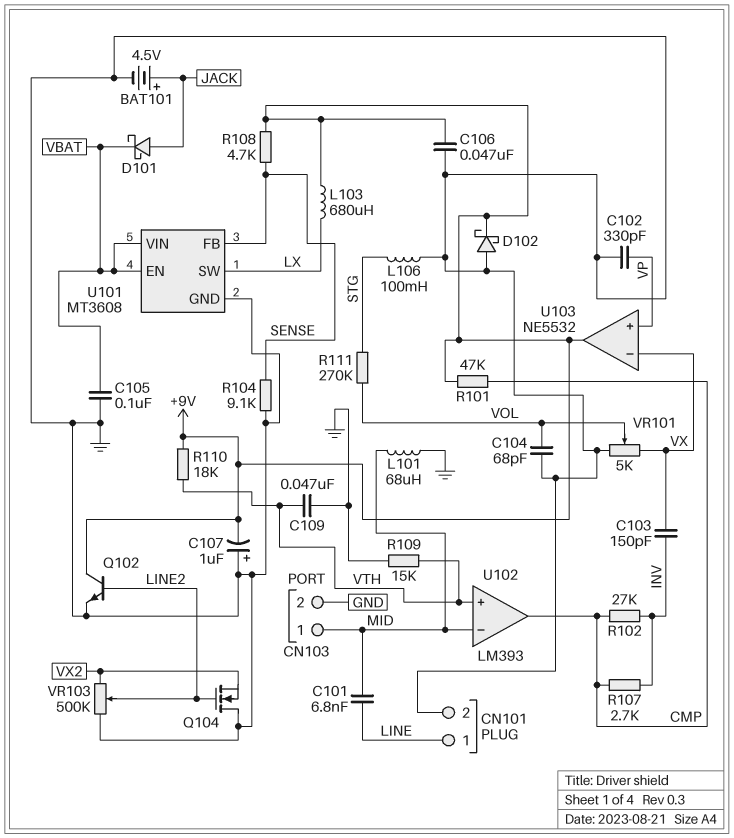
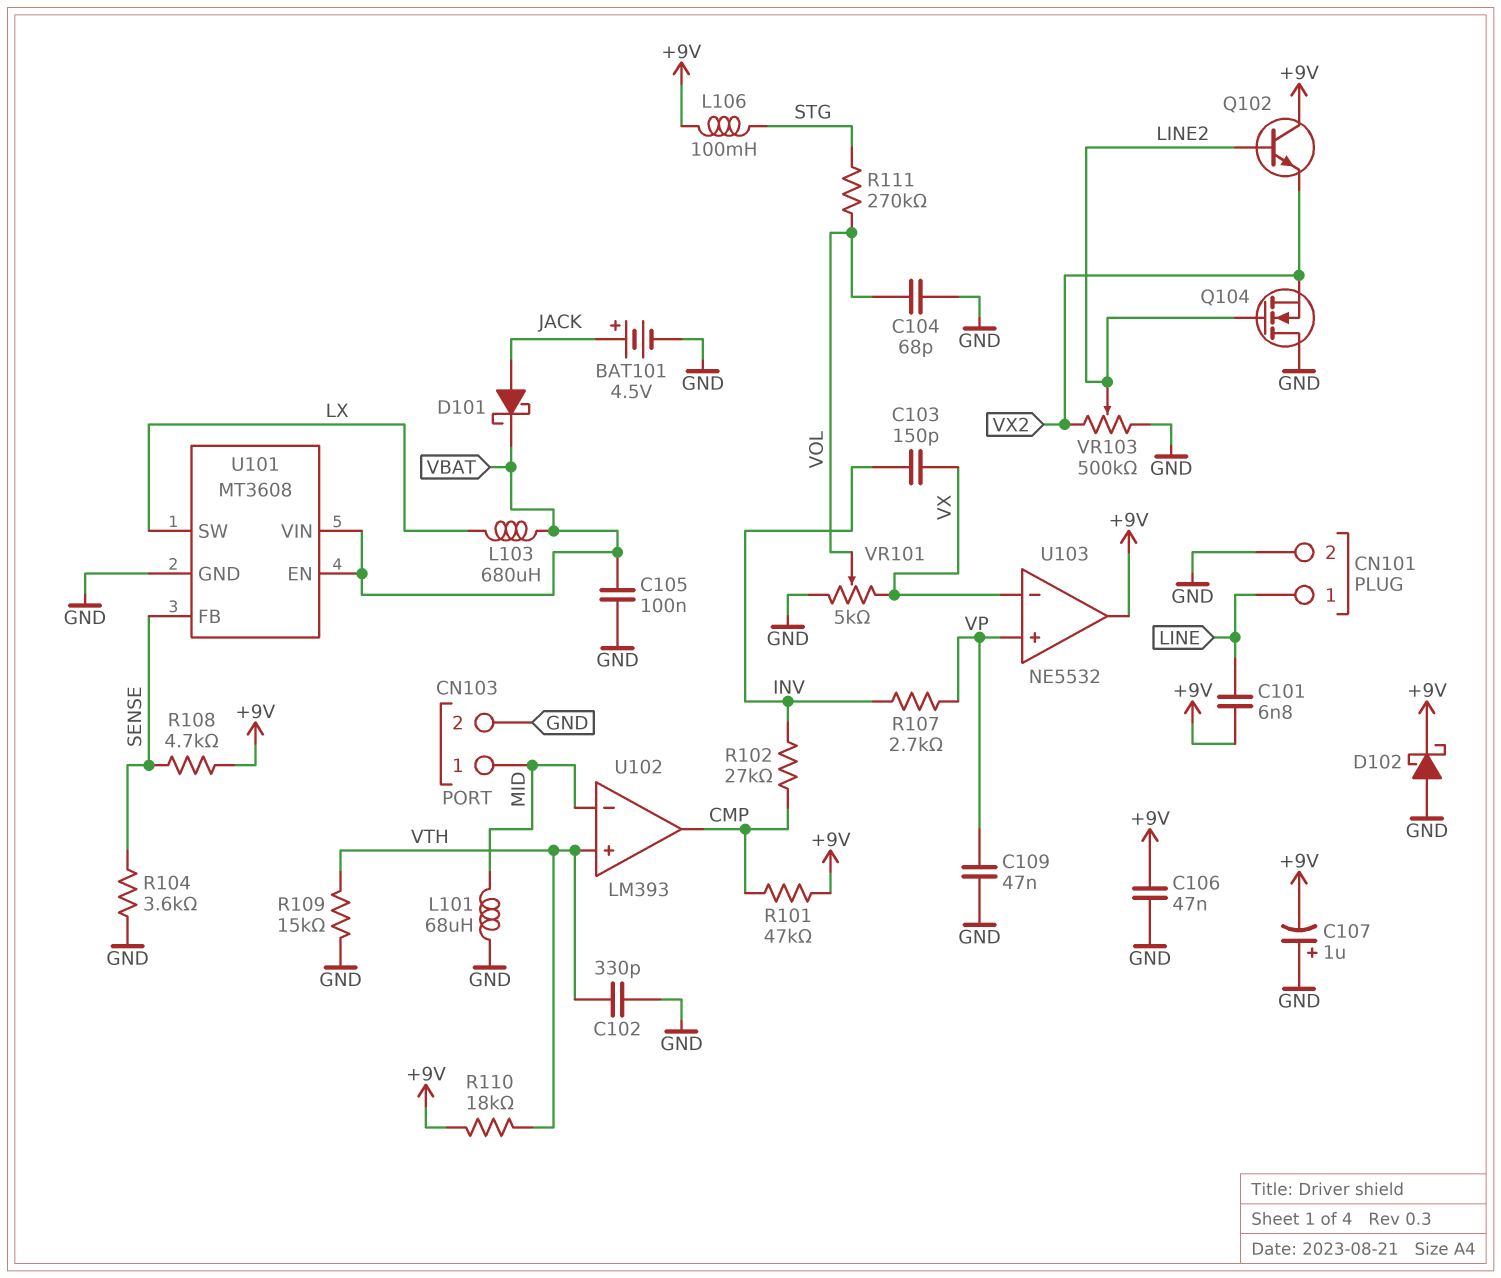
C101: 6.8nF (LINE, MID) -> 6.8nF (+9V, LINE)
C102: 330pF (GND, VP) -> 330pF (GND, VTH)
C109: 47nF (GND, VTH) -> 47nF (GND, VP)
L103: 680uH (+9V, LX) -> 680uH (LX, VBAT)
L106: 100mH (GND, STG) -> 100mH (+9V, STG)
Q102: NPN (B LINE2, C +9V, E GND) -> NPN (B LINE2, C +9V, E VX2)
R104: 9.1k (GND, SENSE) -> 3.6k (GND, SENSE)
R107: 2.7k (CMP, INV) -> 2.7k (INV, VP)

